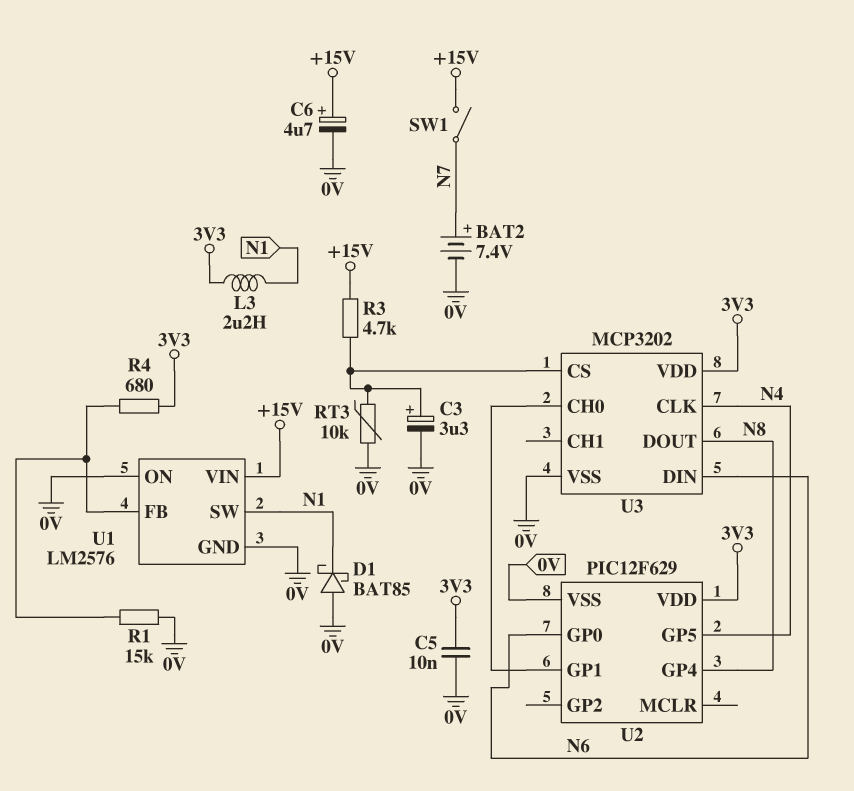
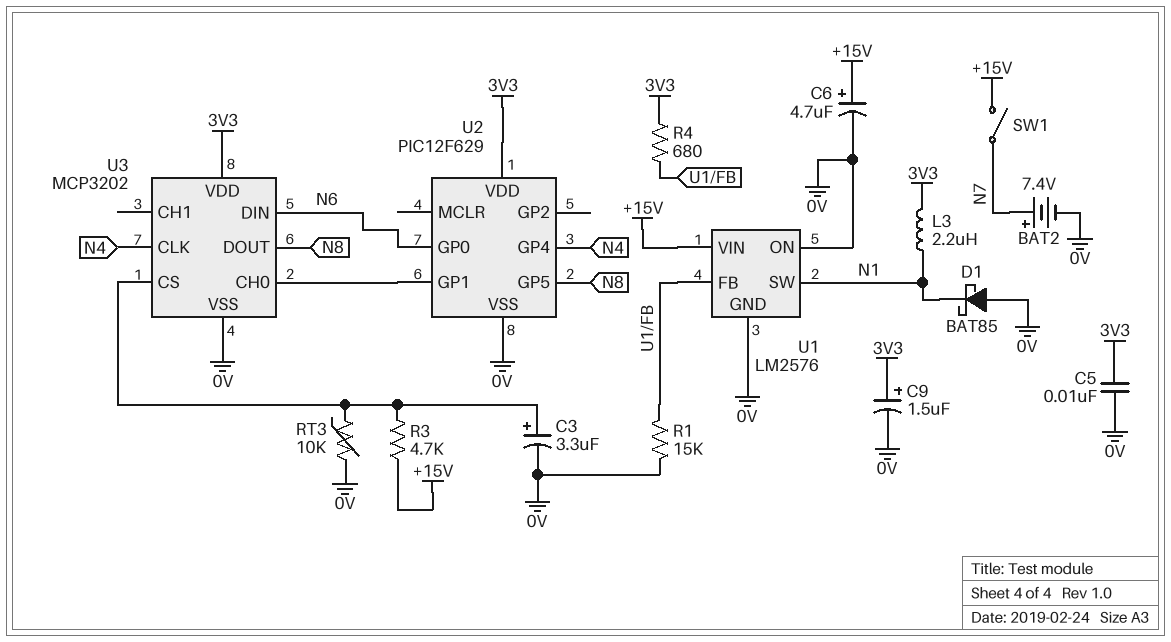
C9: none -> 1.5uF (plus 3V3, minus 0V)
U2 pin GP4: N8 -> N4
U2 pin GP5: N4 -> N8

